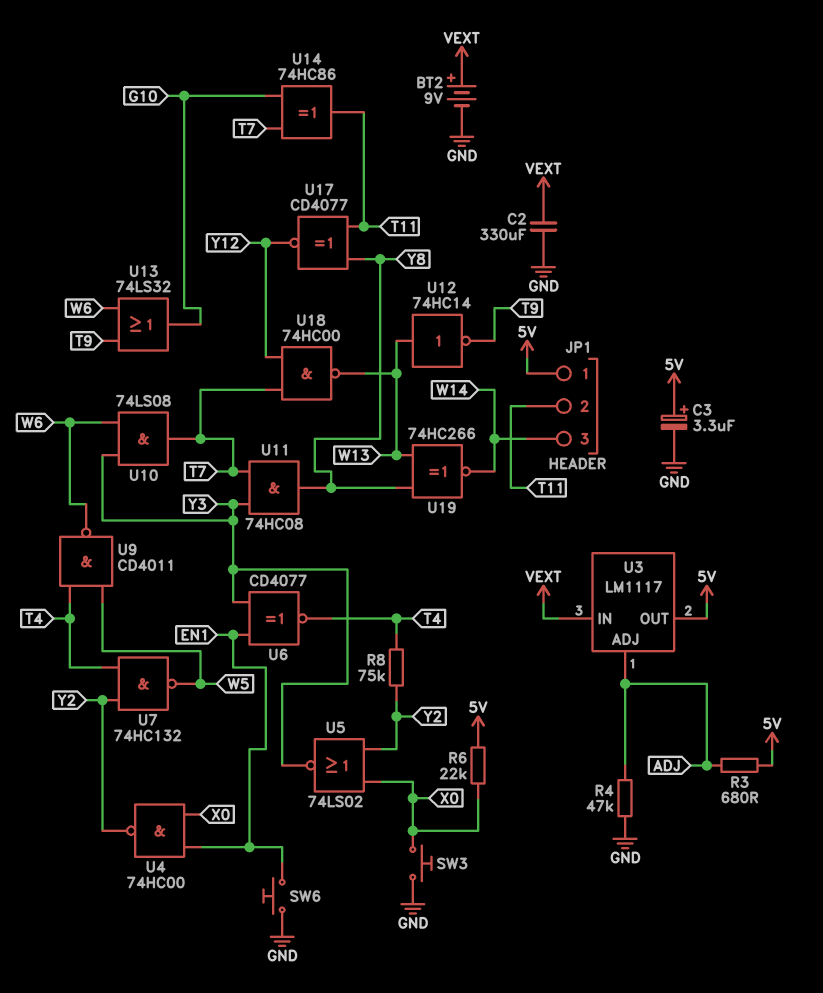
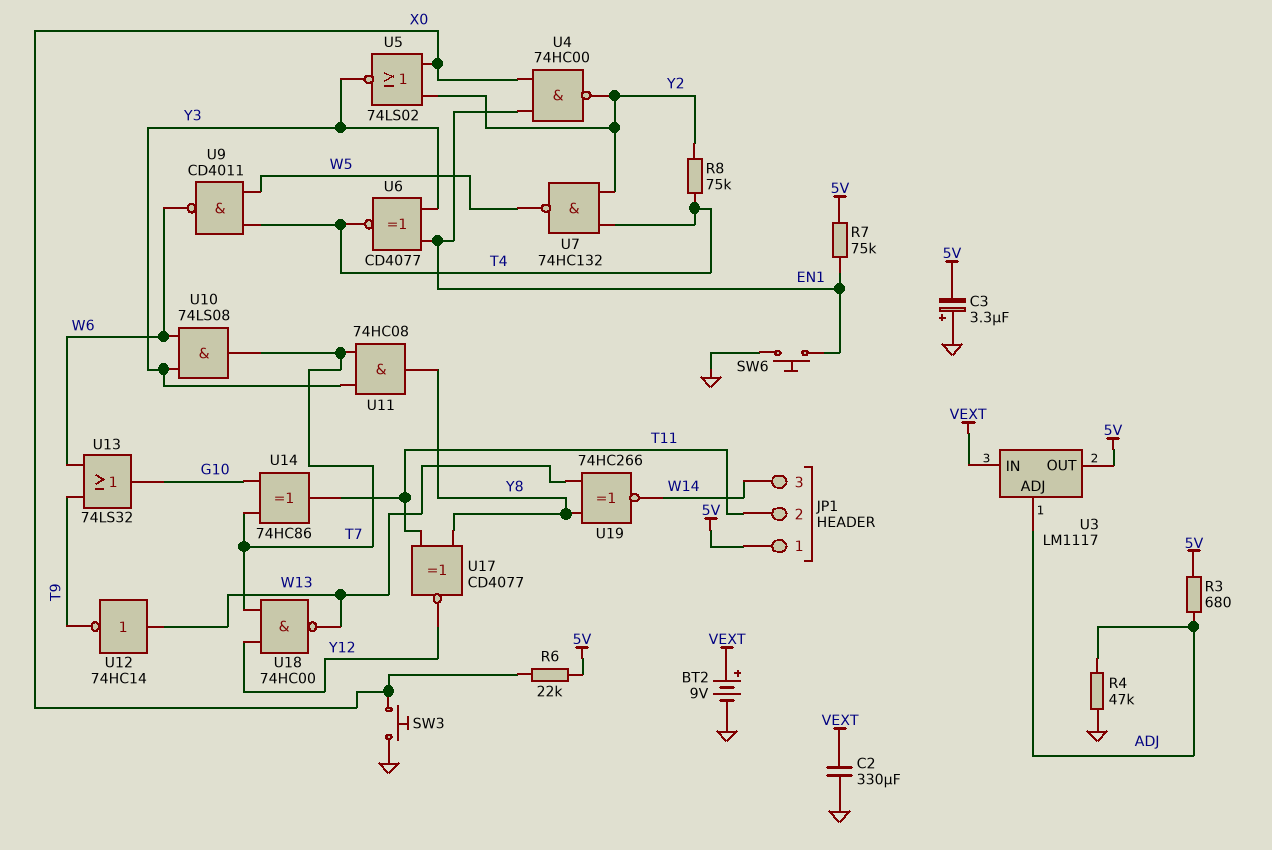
C3: 3.3uF (plus 5V, minus GND) -> 3.3uF (plus GND, minus 5V)
R7: none -> 75k (5V, EN1)

